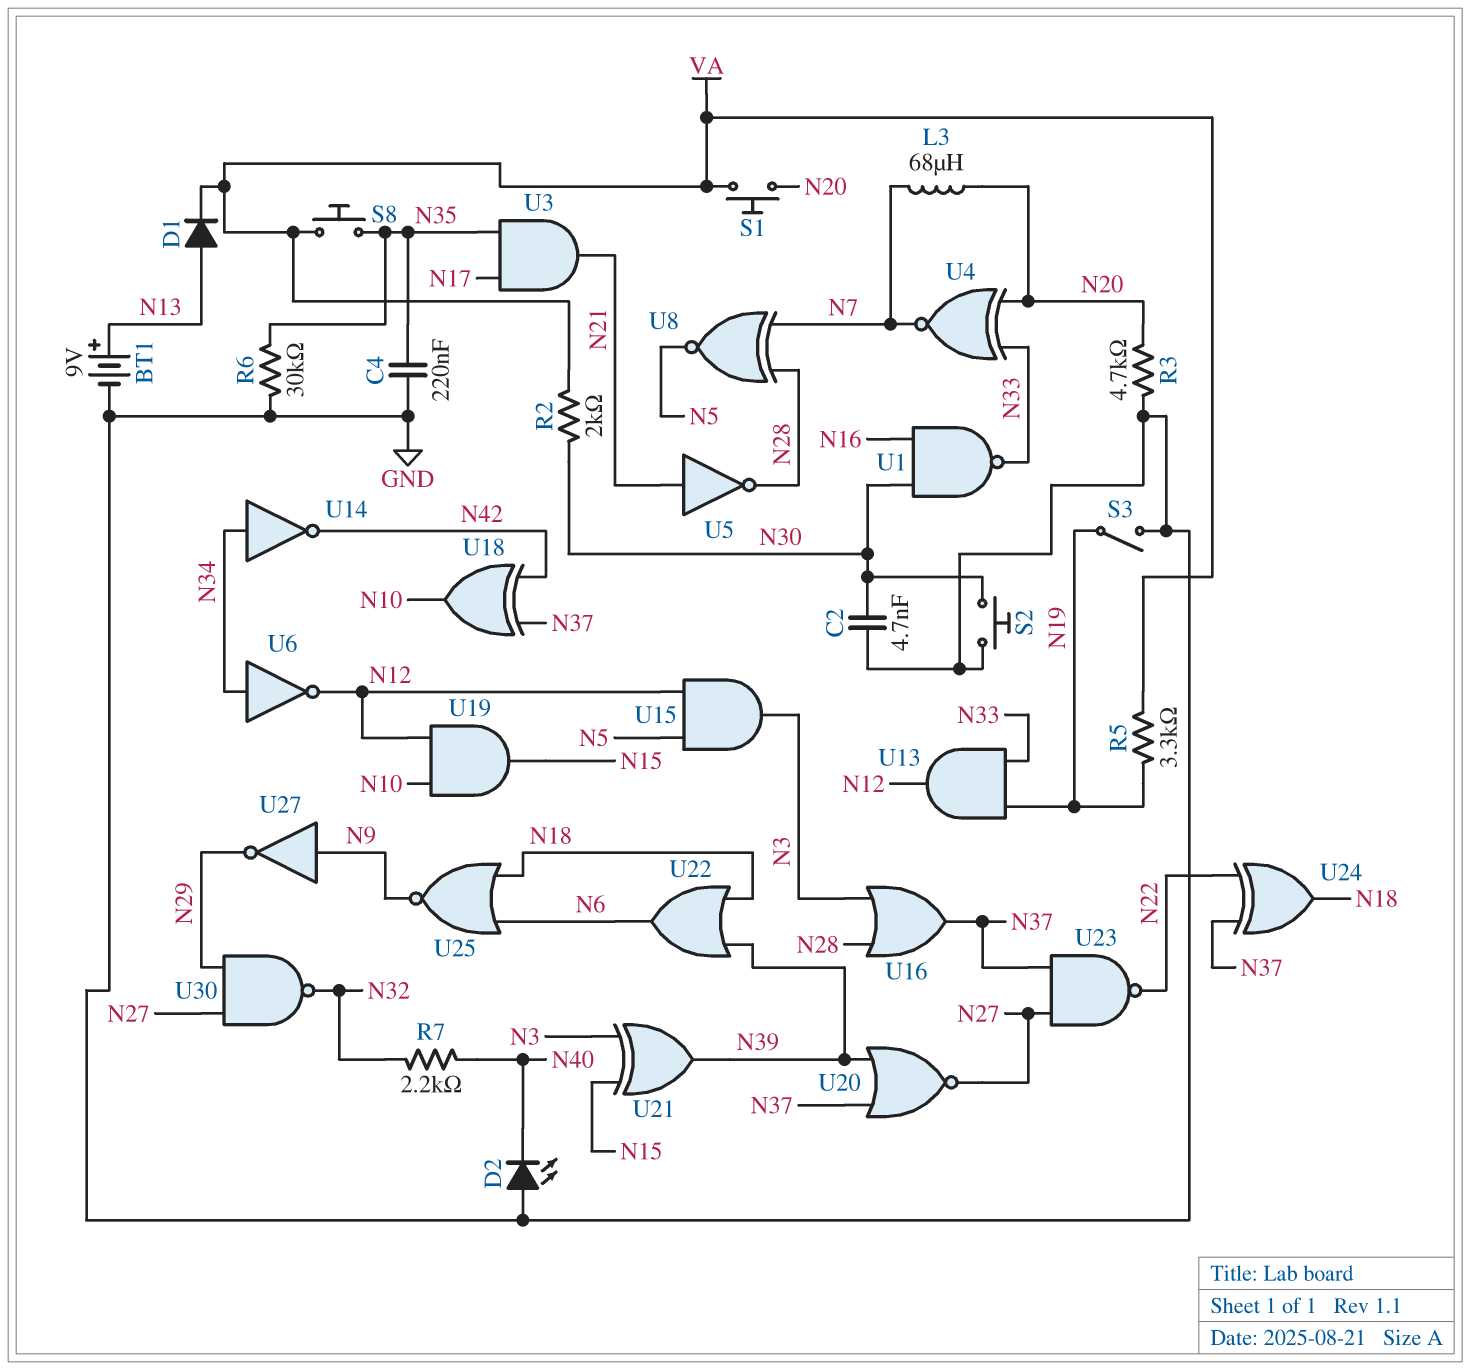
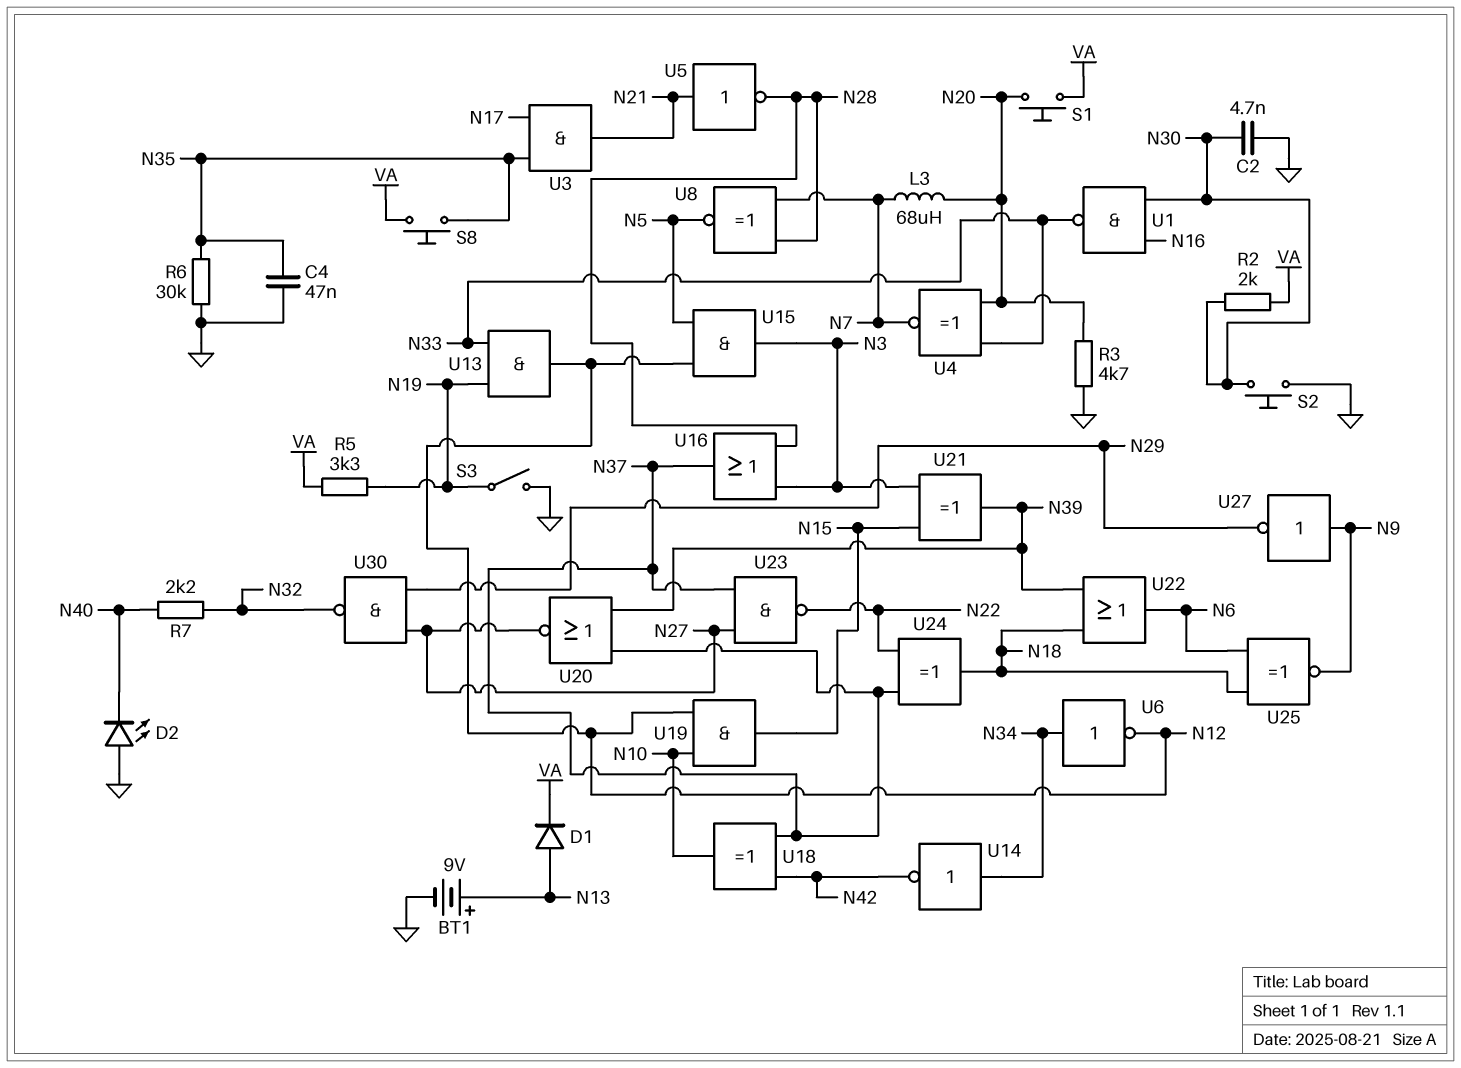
C4: 220nF (GND, N35) -> 47nF (GND, N35)
U25: NOR (in N6, in N18, out N9) -> XNOR (in N6, in N18, out N9)

